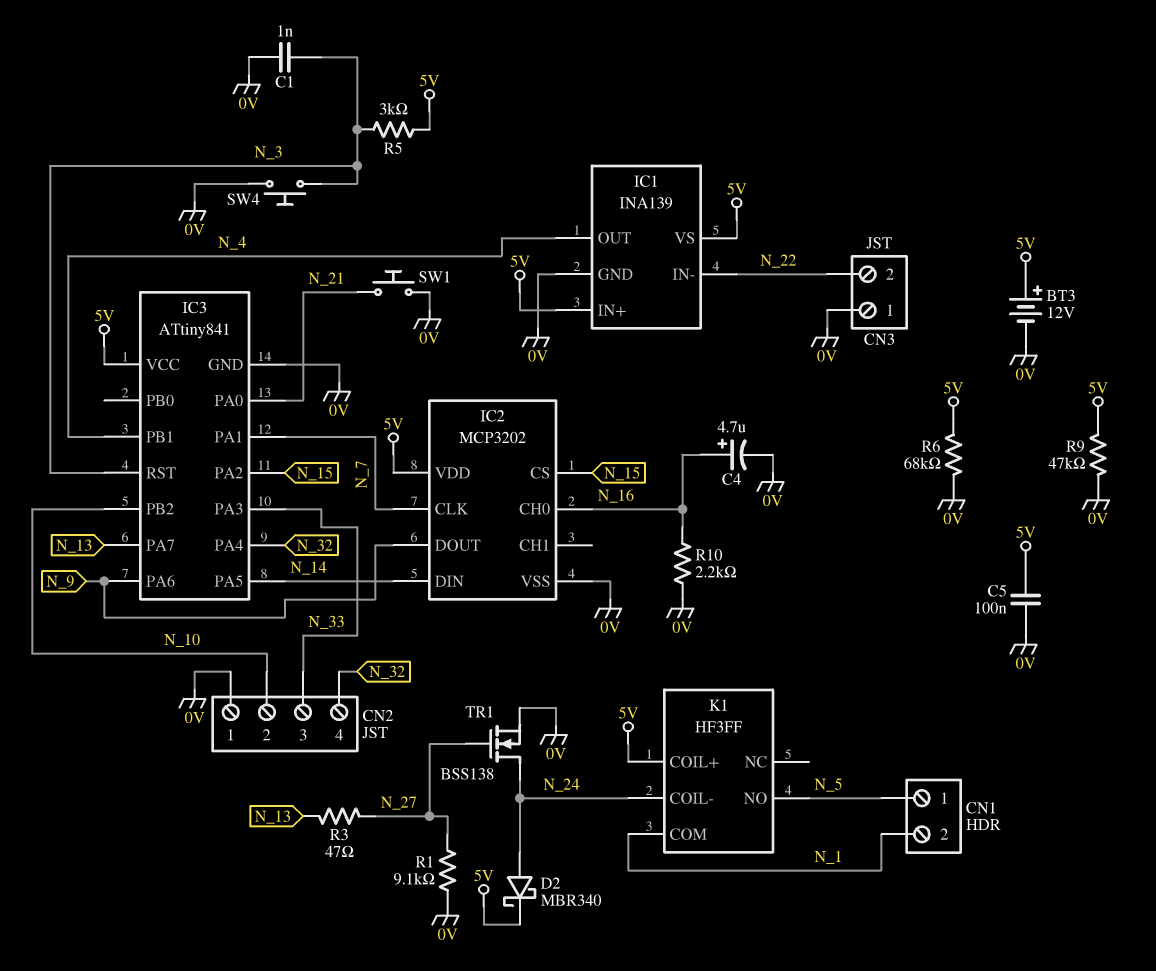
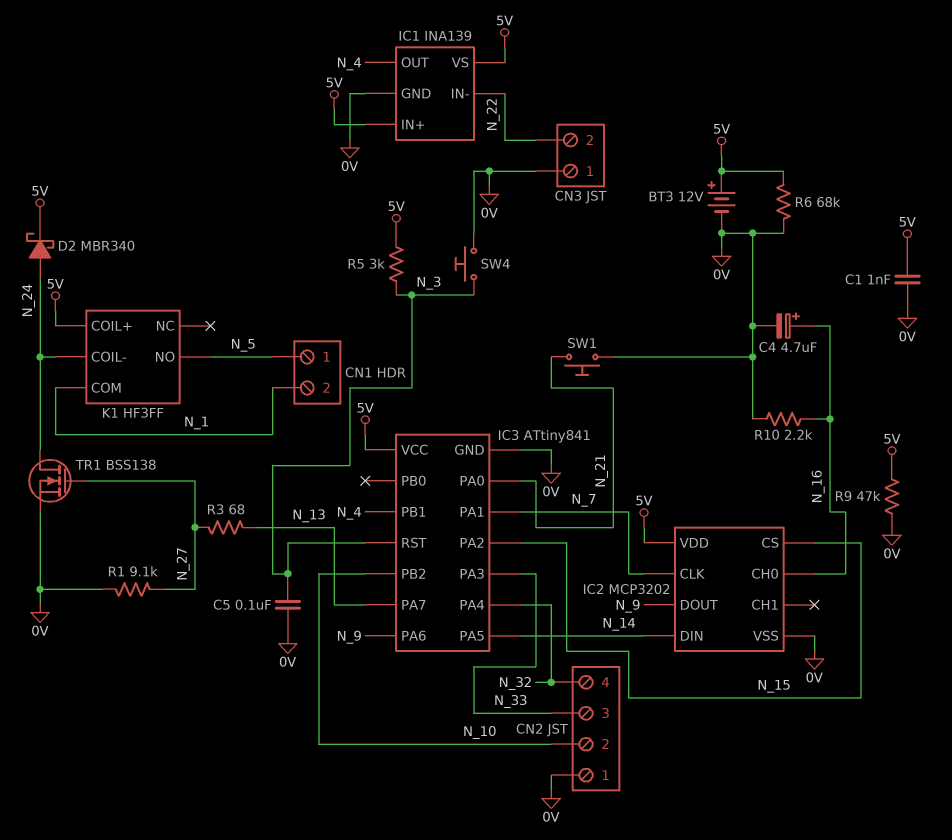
C1: 1nF (0V, N_3) -> 1nF (0V, 5V)
C5: 100nF (0V, 5V) -> 100nF (0V, N_3)
R3: 47 (N_13, N_27) -> 68 (N_13, N_27)

